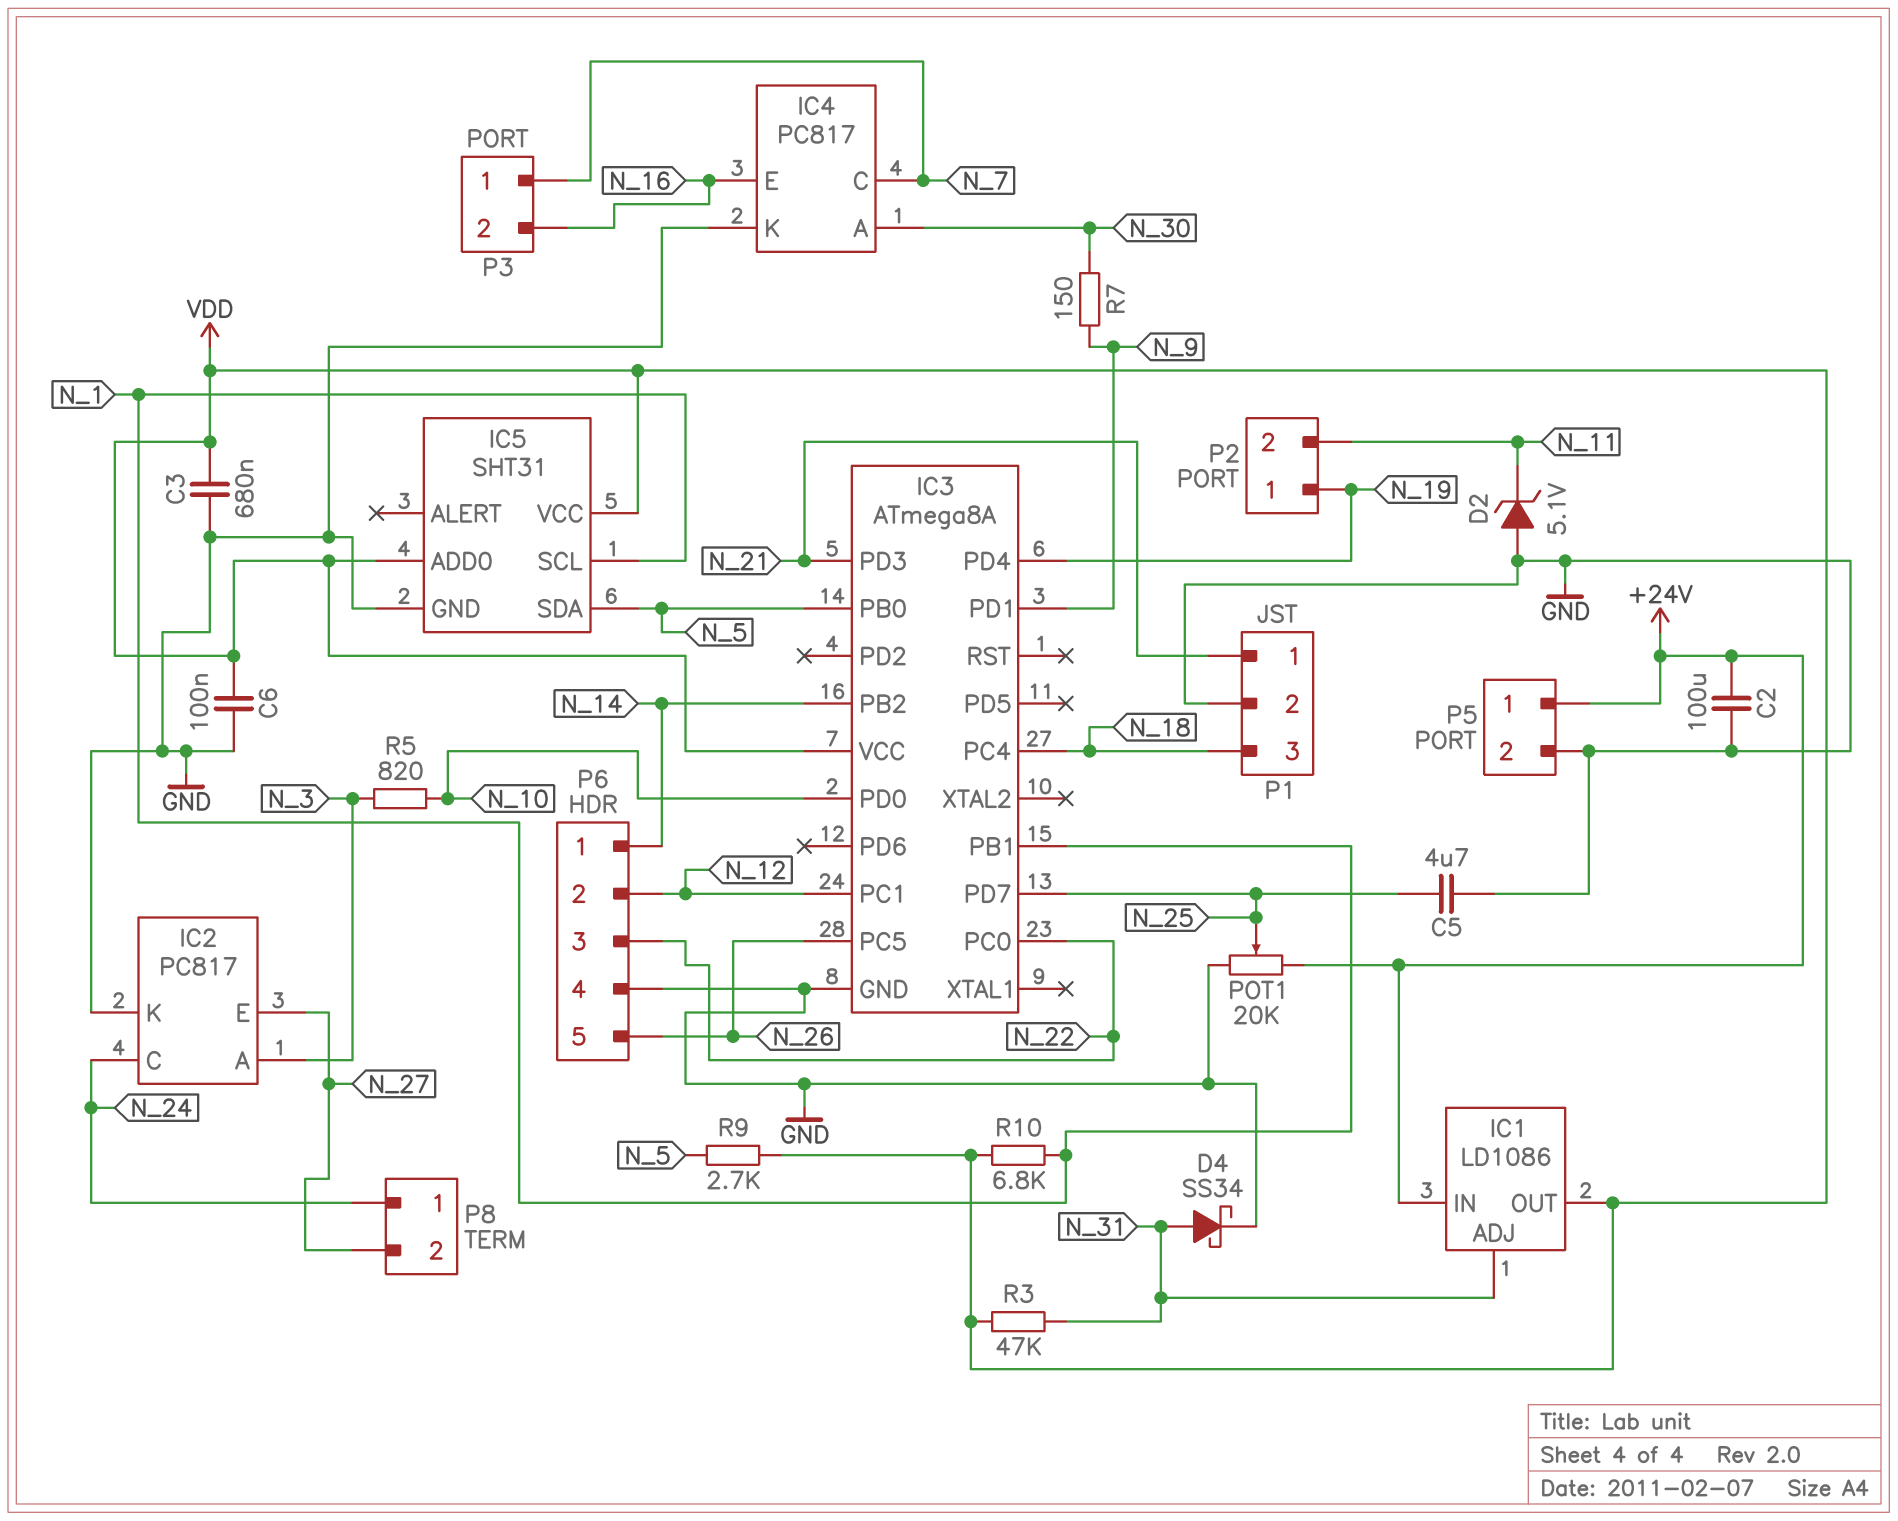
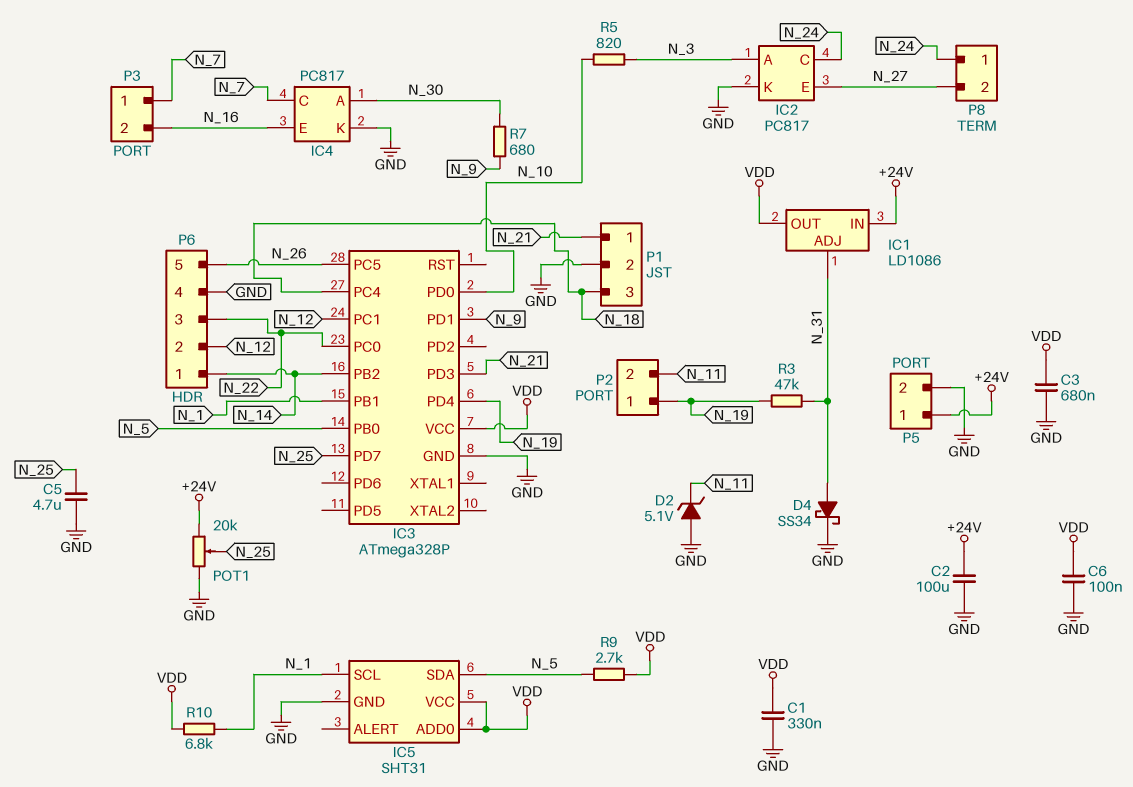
C1: none -> 330nF (GND, VDD)
IC3: ATmega8A -> ATmega328P
R3: 47k (N_31, VDD) -> 47k (N_19, N_31)
R7: 150 (N_9, N_30) -> 680 (N_9, N_30)

